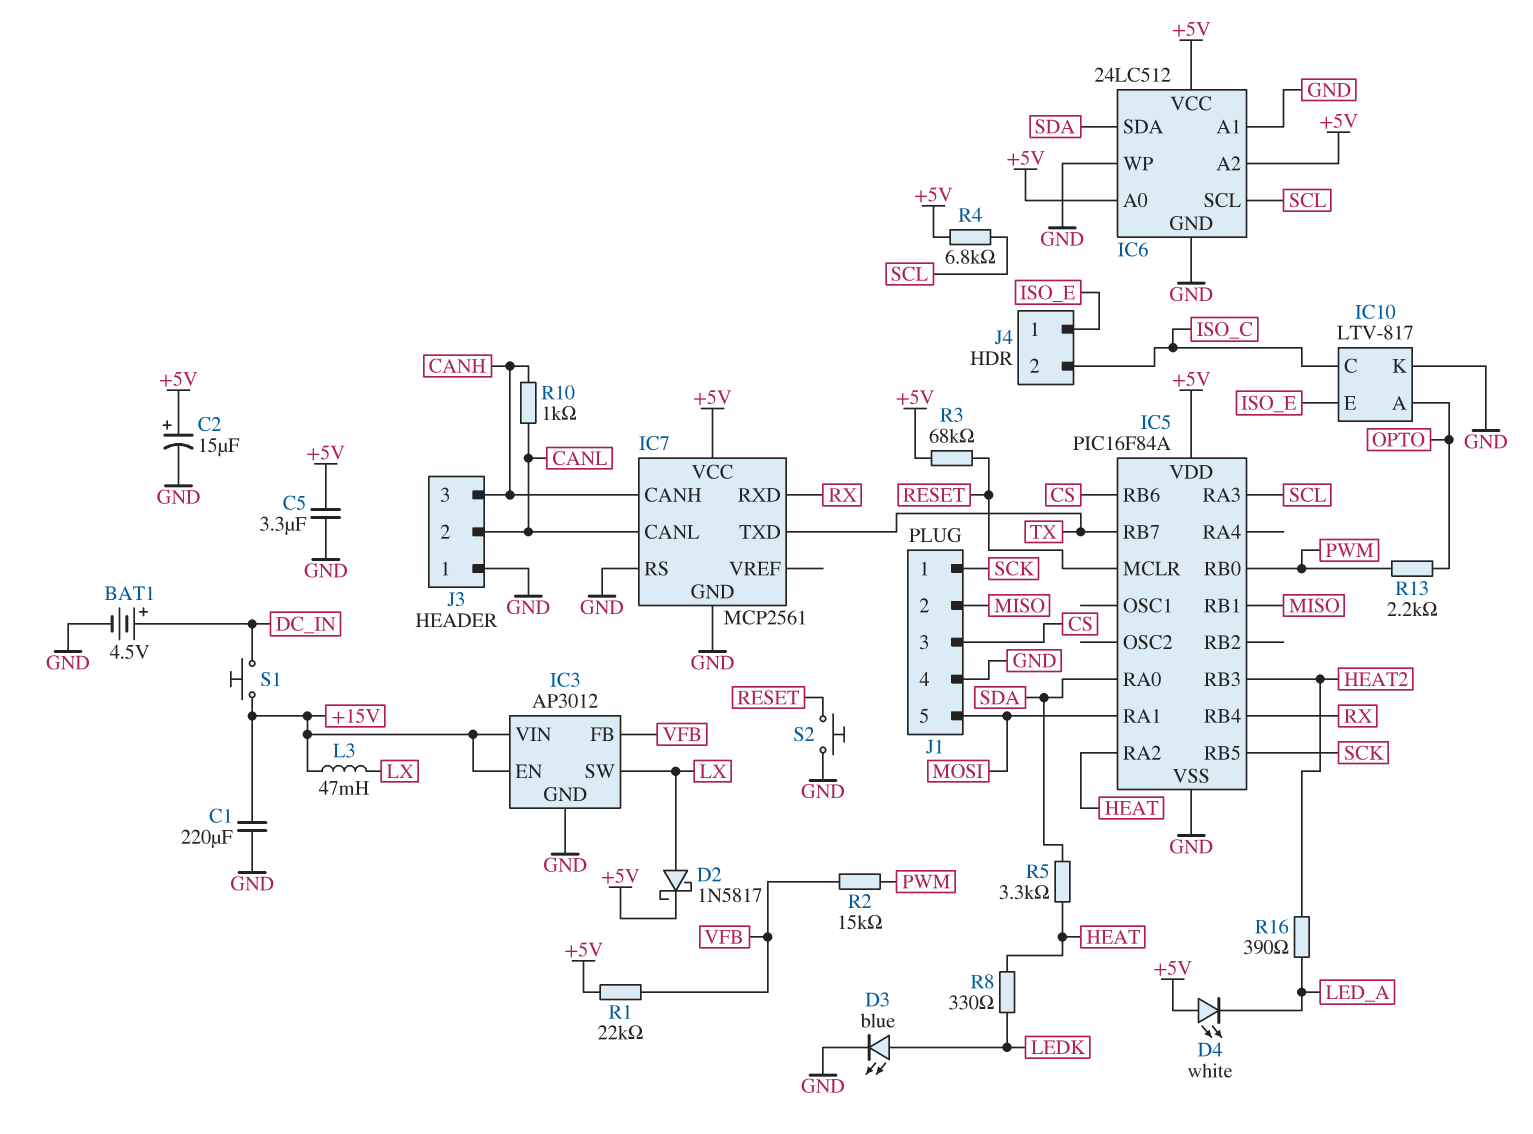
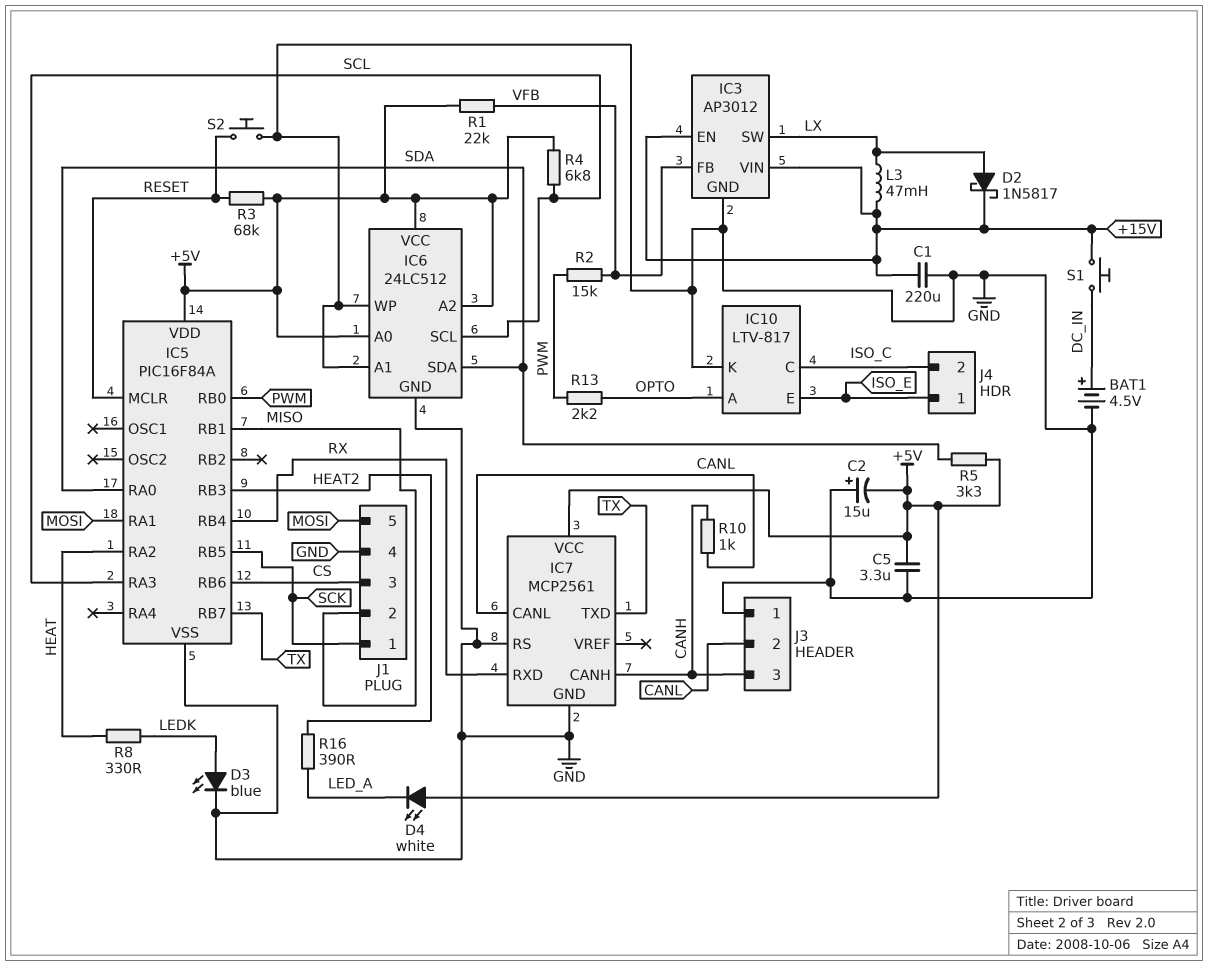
C2: 15uF (plus +5V, minus GND) -> 15uF (plus GND, minus +5V)
D2: schottky 1N5817 (A LX, K +5V) -> schottky 1N5817 (A LX, K +15V)
R5: 3.3k (HEAT, SDA) -> 3.3k (+5V, SDA)

